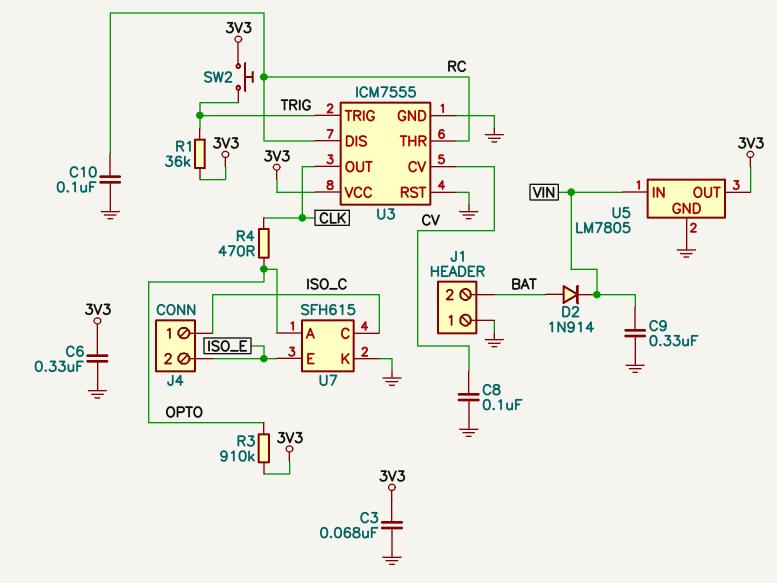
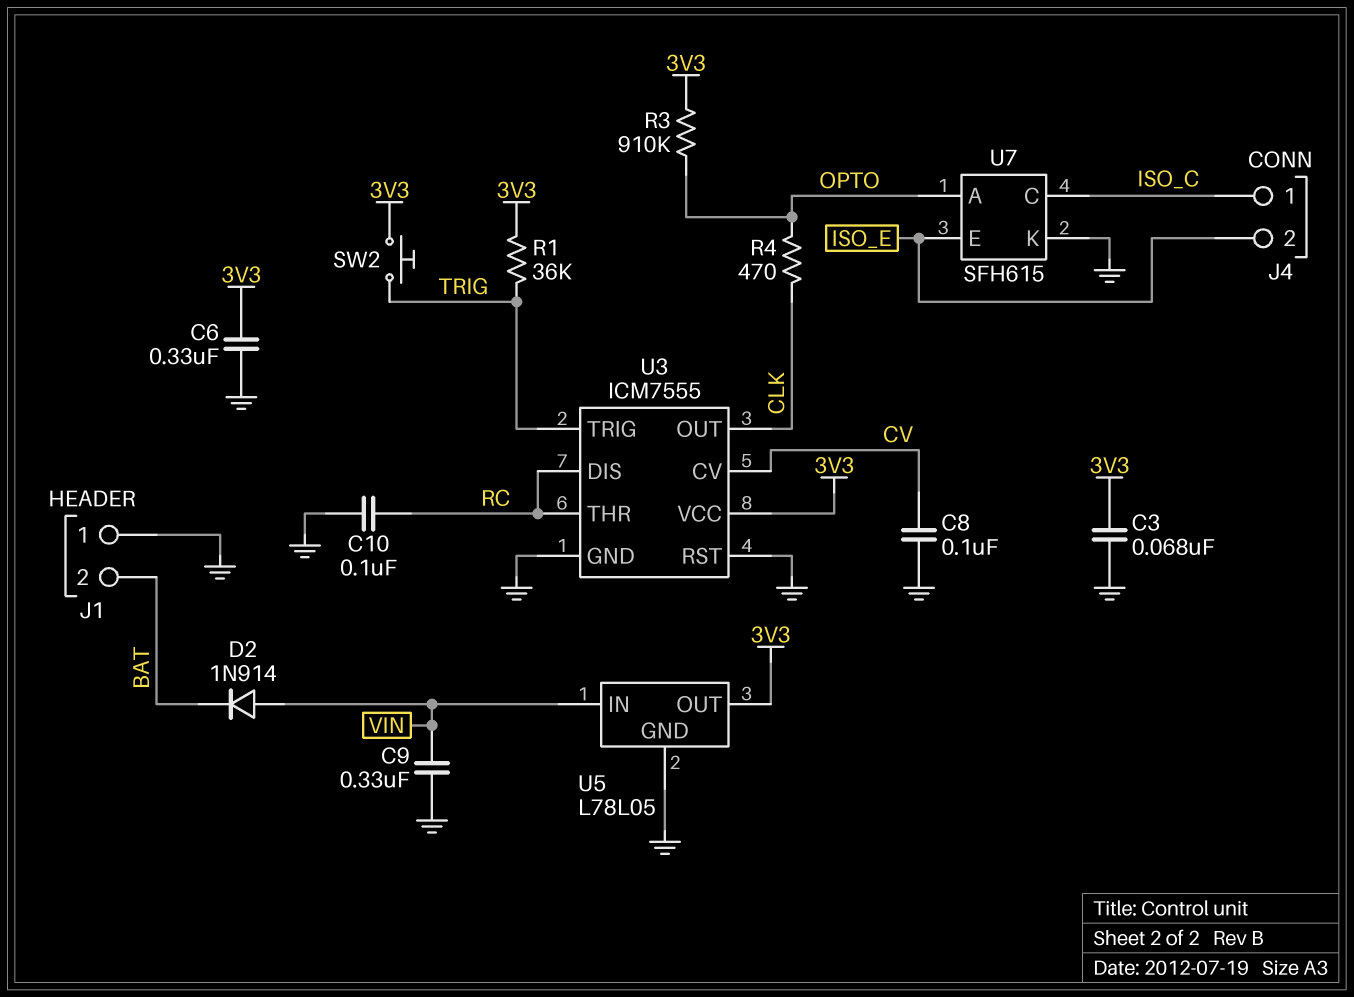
D2: diode 1N914 (A BAT, K VIN) -> diode 1N914 (A VIN, K BAT)
U5: LM7805 -> L78L05

